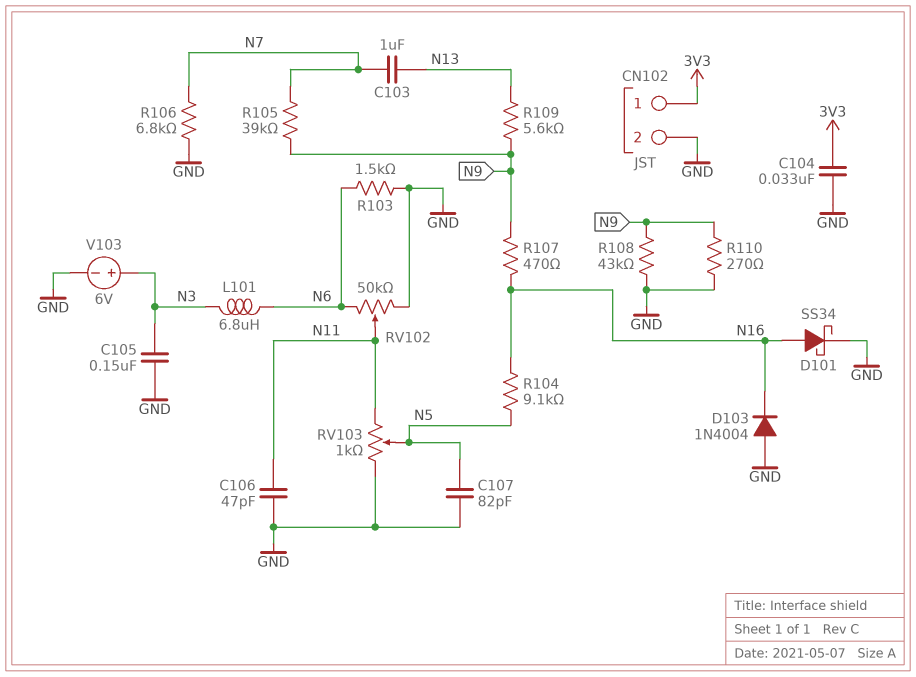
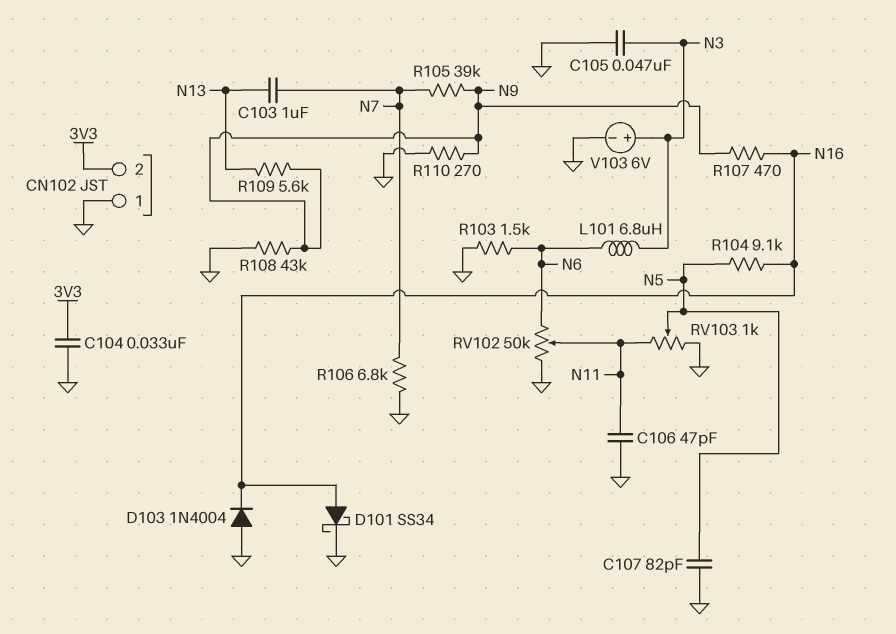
C105: 150nF (GND, N3) -> 47nF (GND, N3)
CN102 pin 1: 3V3 -> GND
CN102 pin 2: GND -> 3V3

